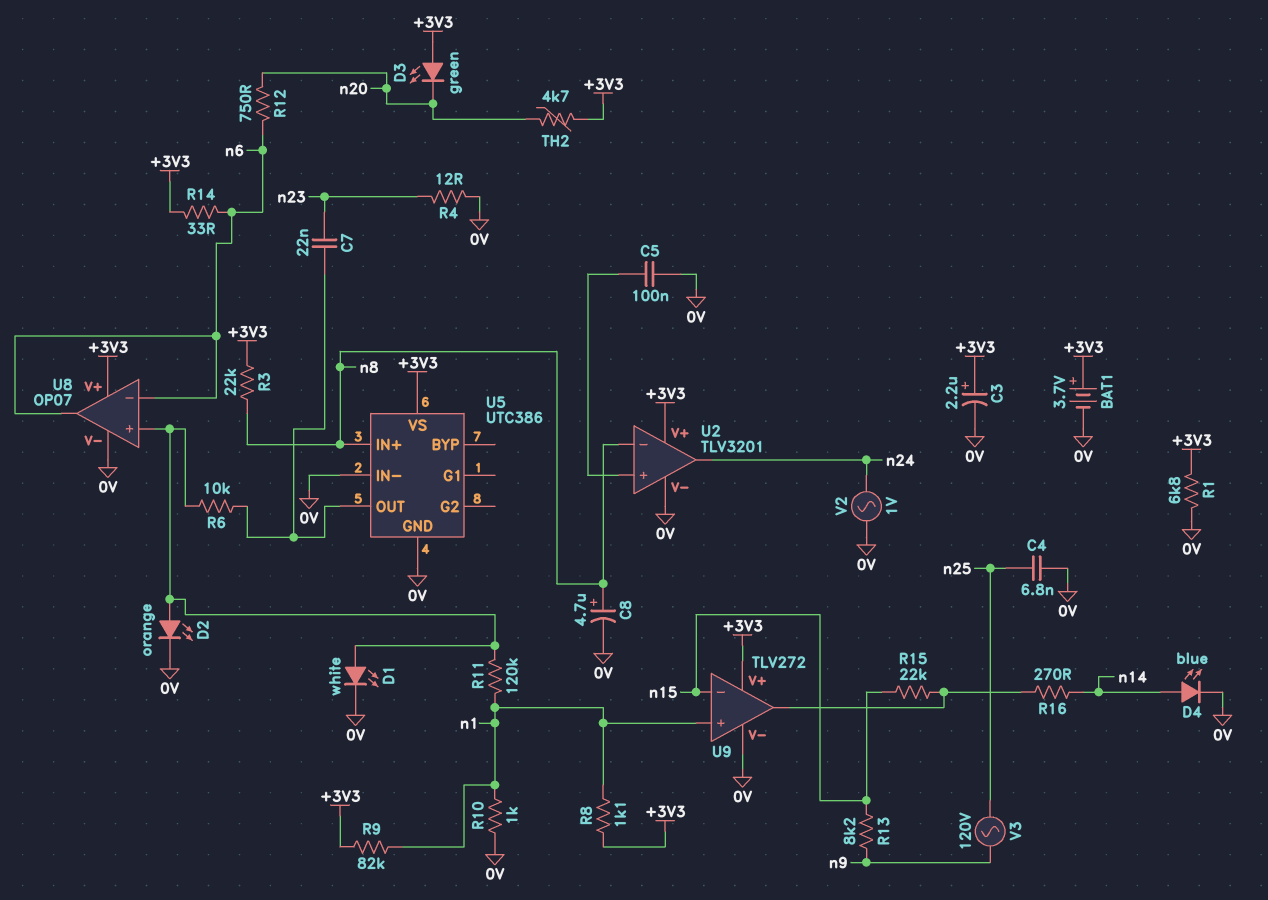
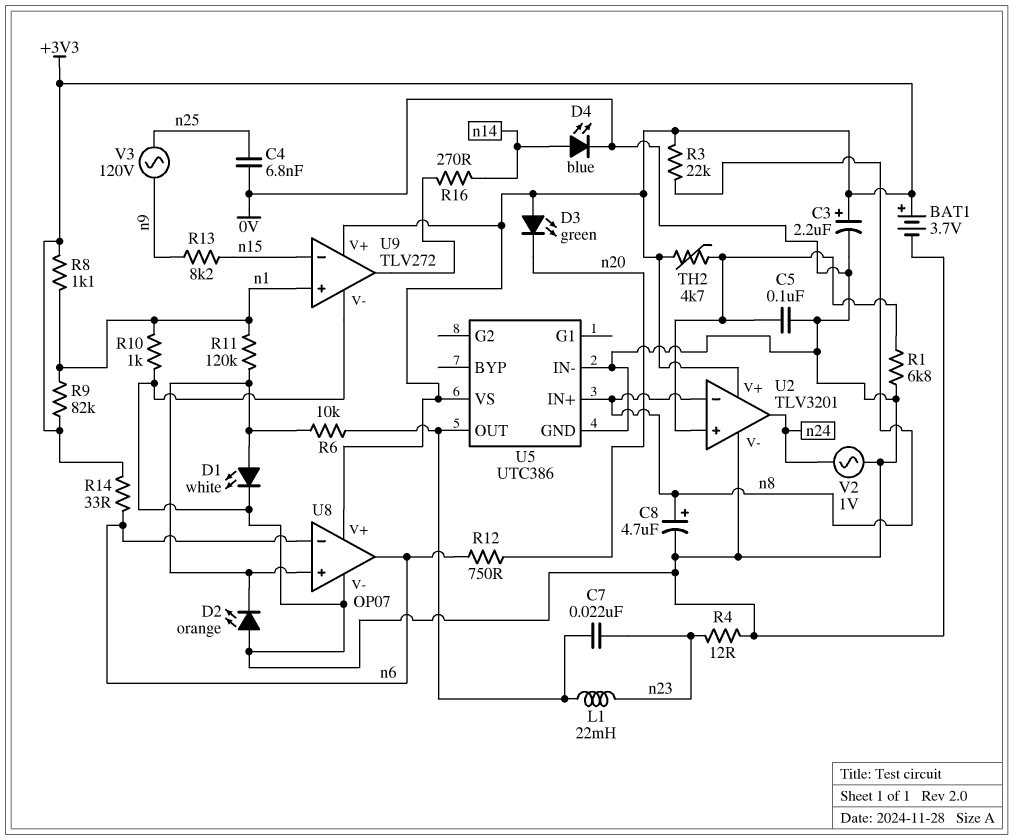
D2: LED orange (A U8/in+, K 0V) -> LED orange (A 0V, K U8/in+)
L1: none -> 22mH (U5/OUT, n23)
R1: 6.8k (+3V3, 0V) -> 6.8k (0V, U2/in+)
R15: 22k (U9/out, n15) -> none
TH2: 4.7k (+3V3, n20) -> 4.7k (+3V3, U2/in+)

